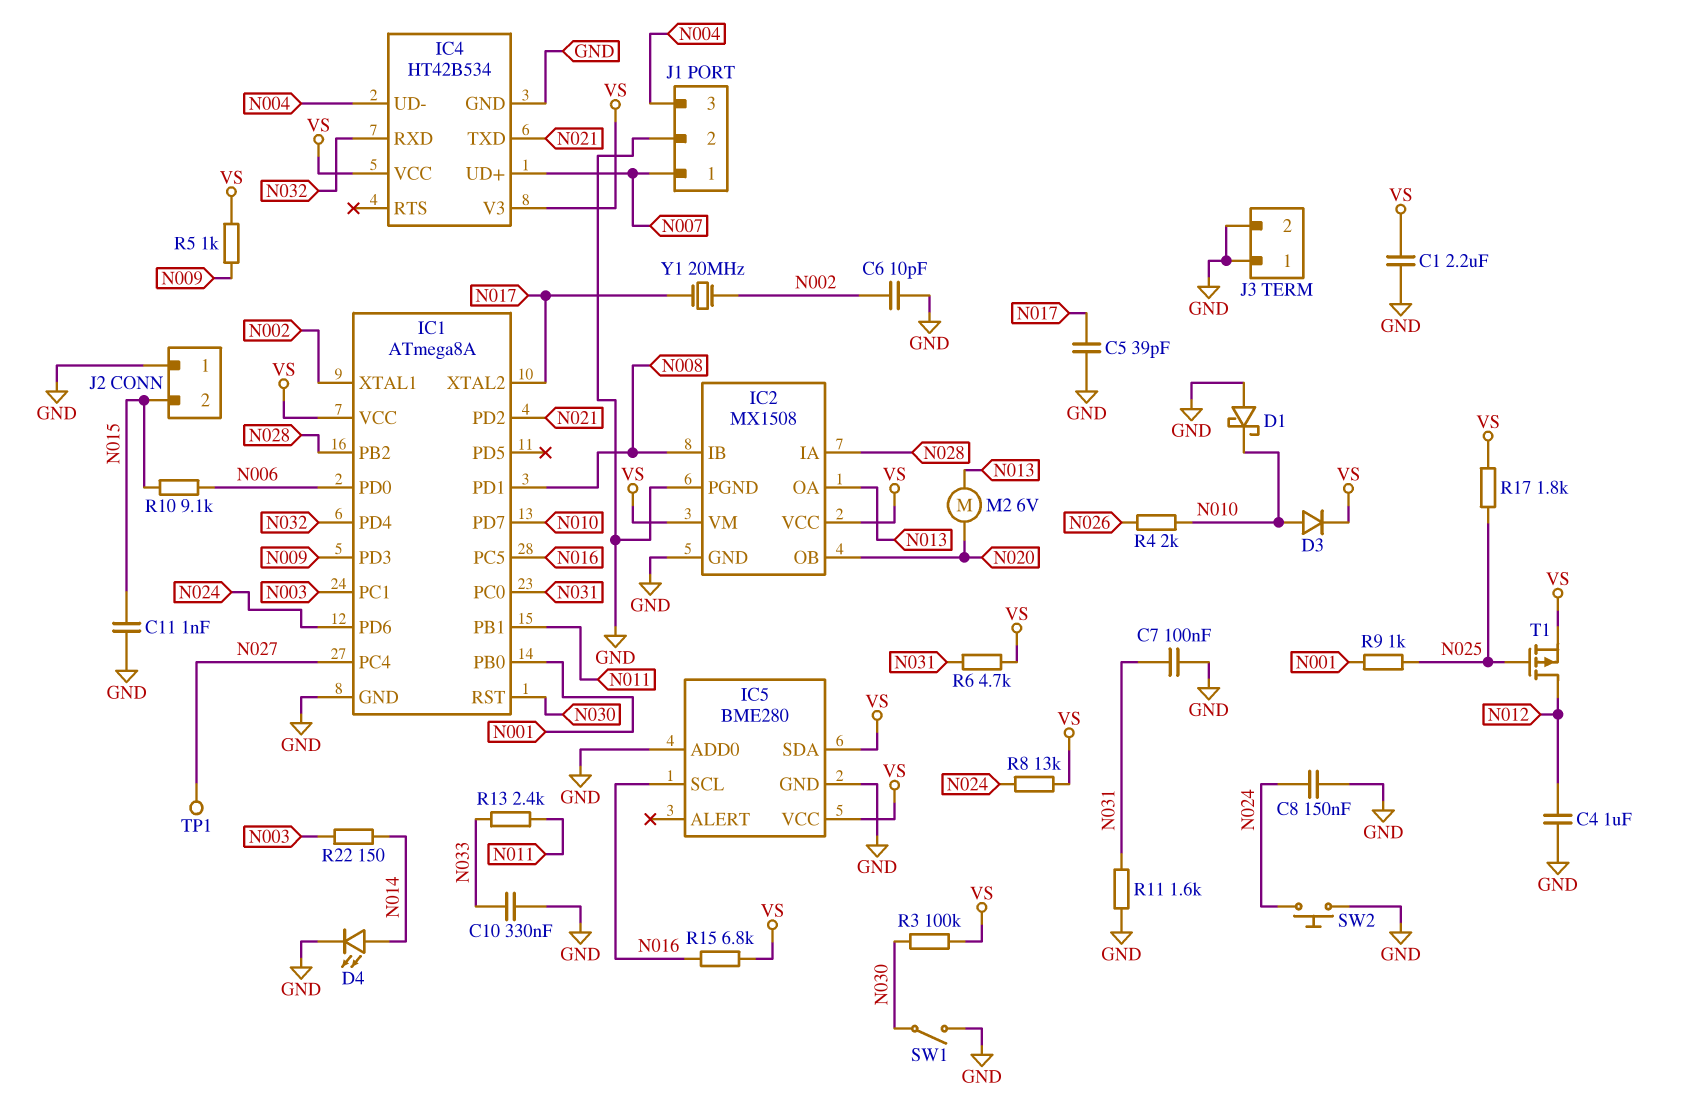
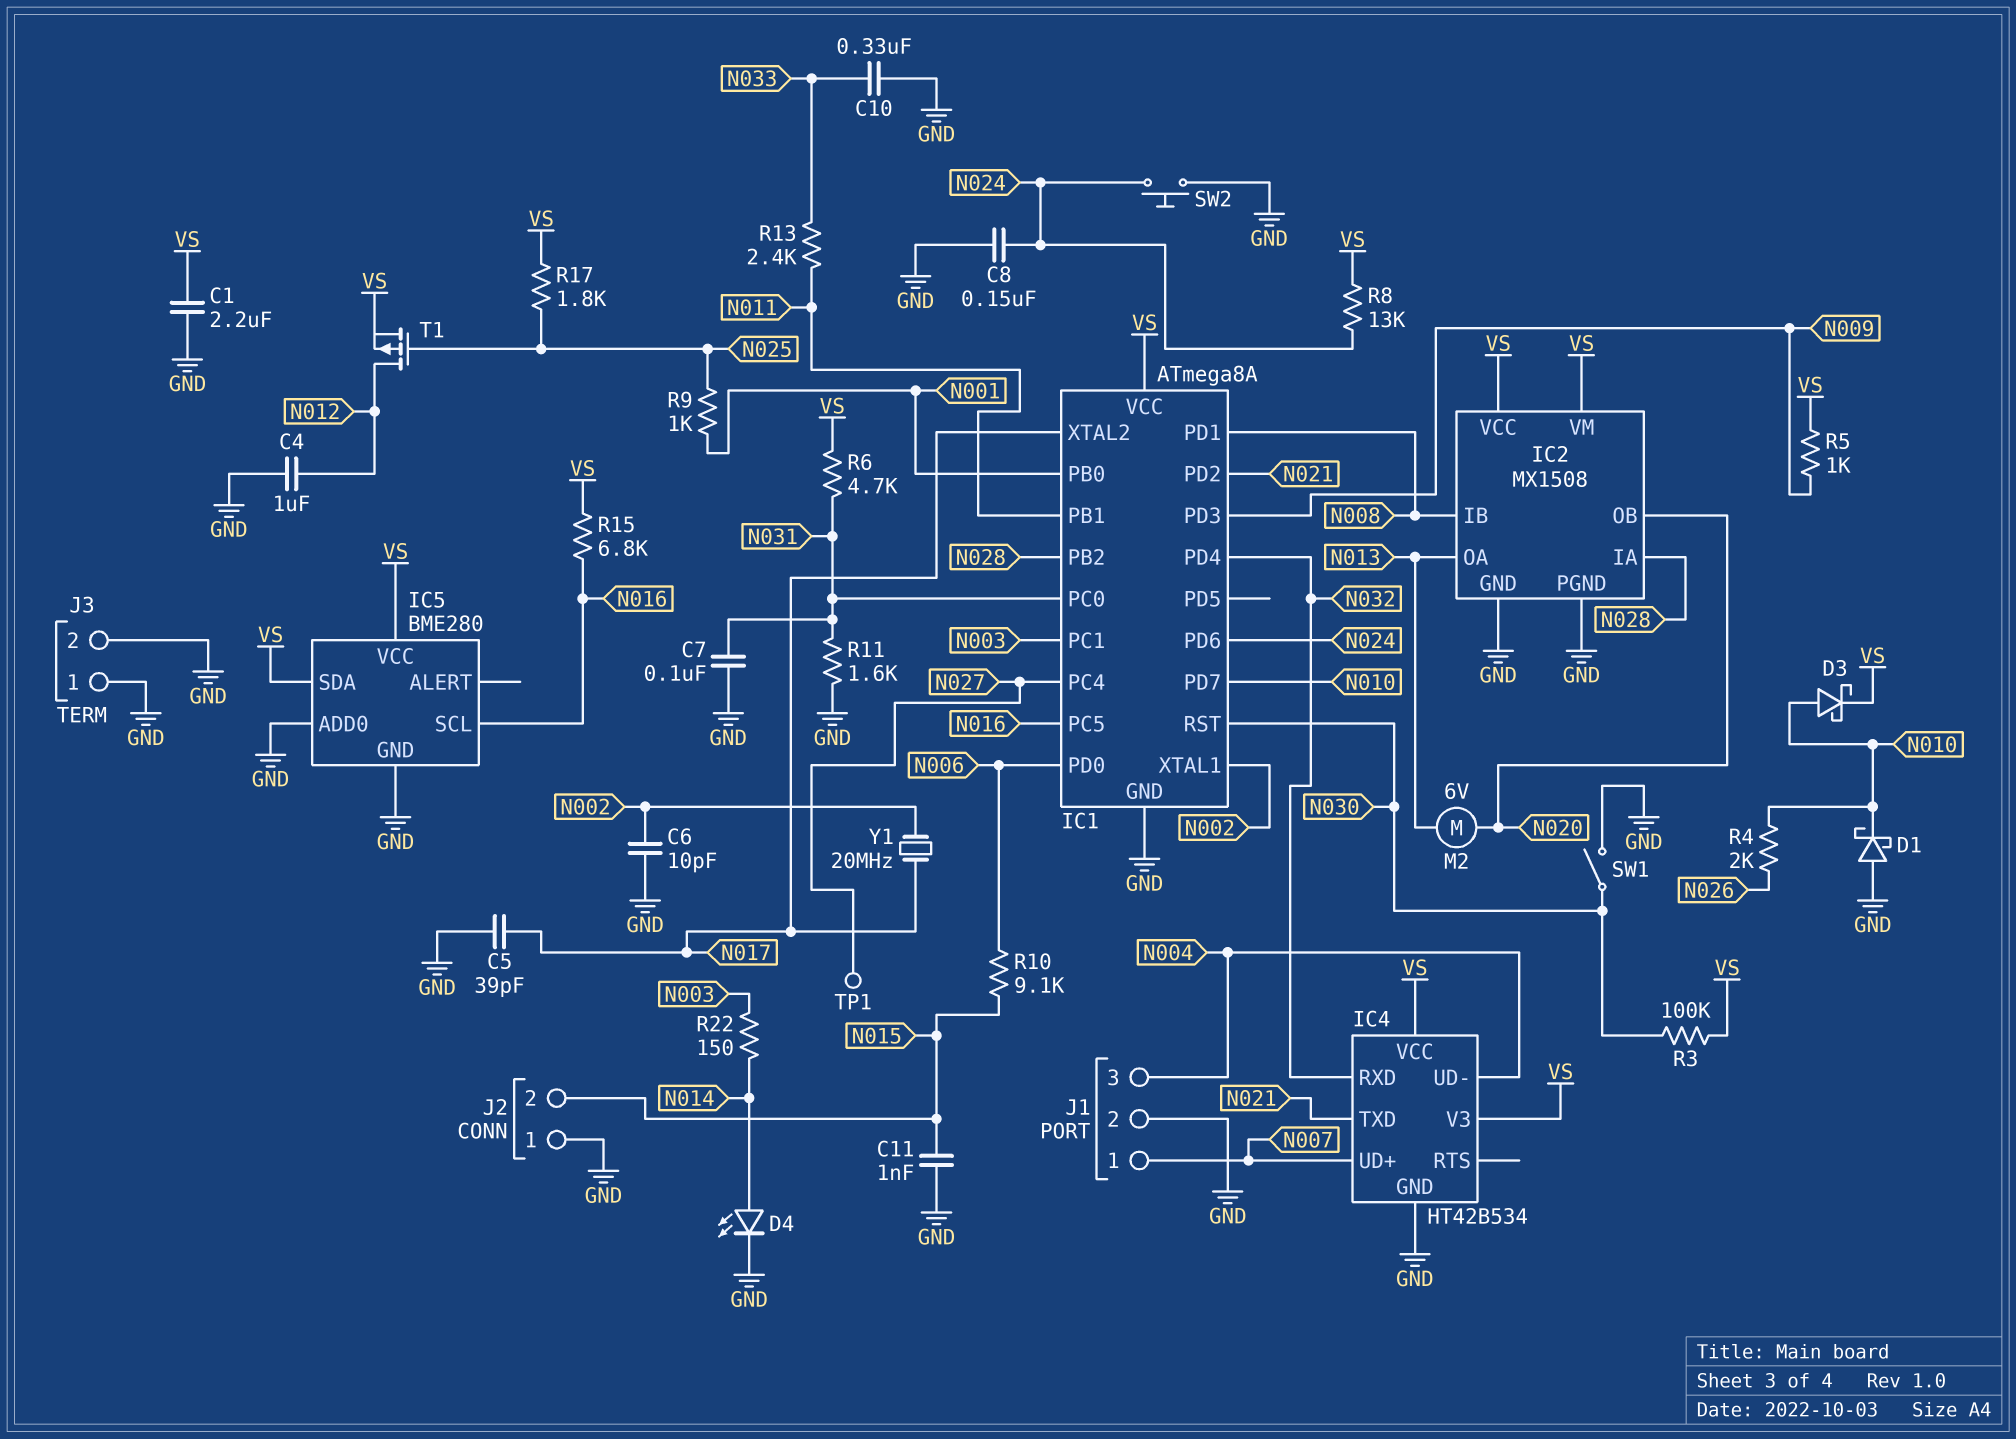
D3: diode (A N010, K VS) -> schottky (A N010, K VS)

